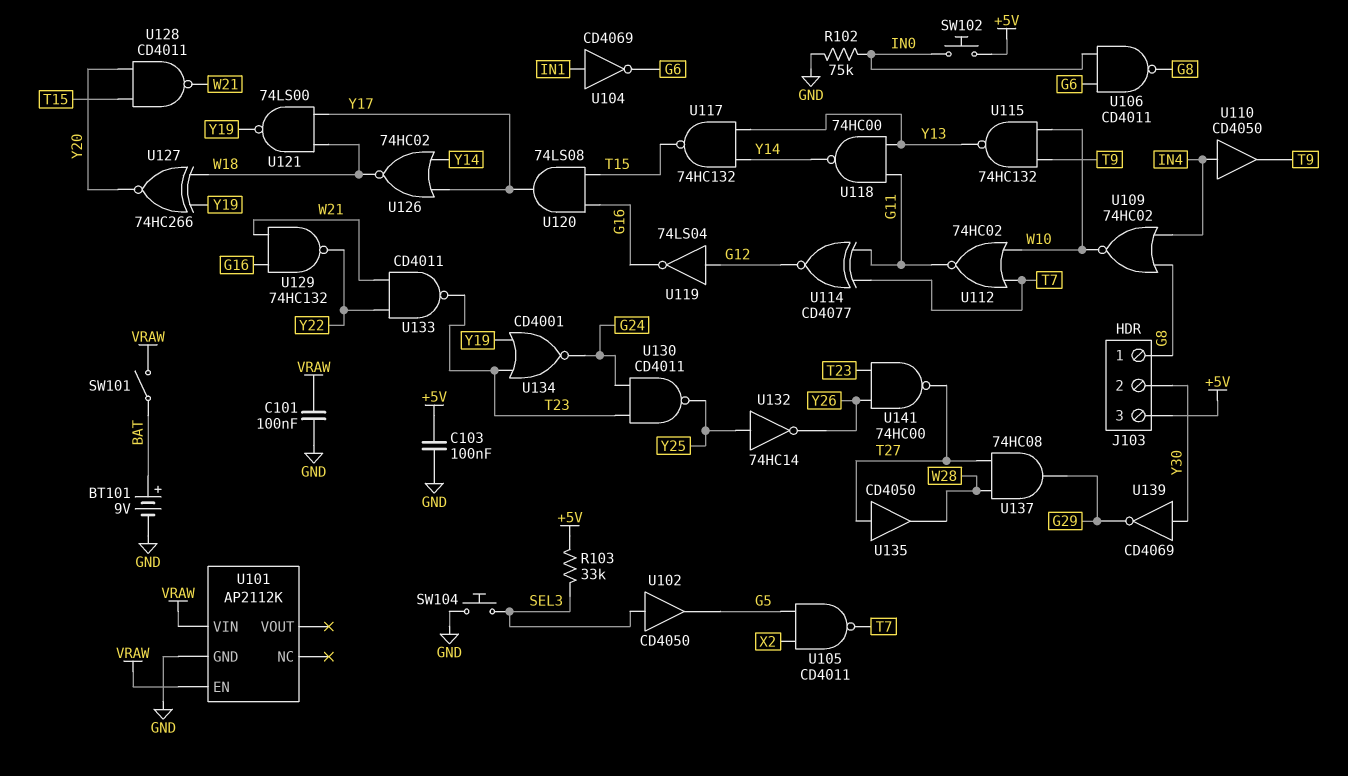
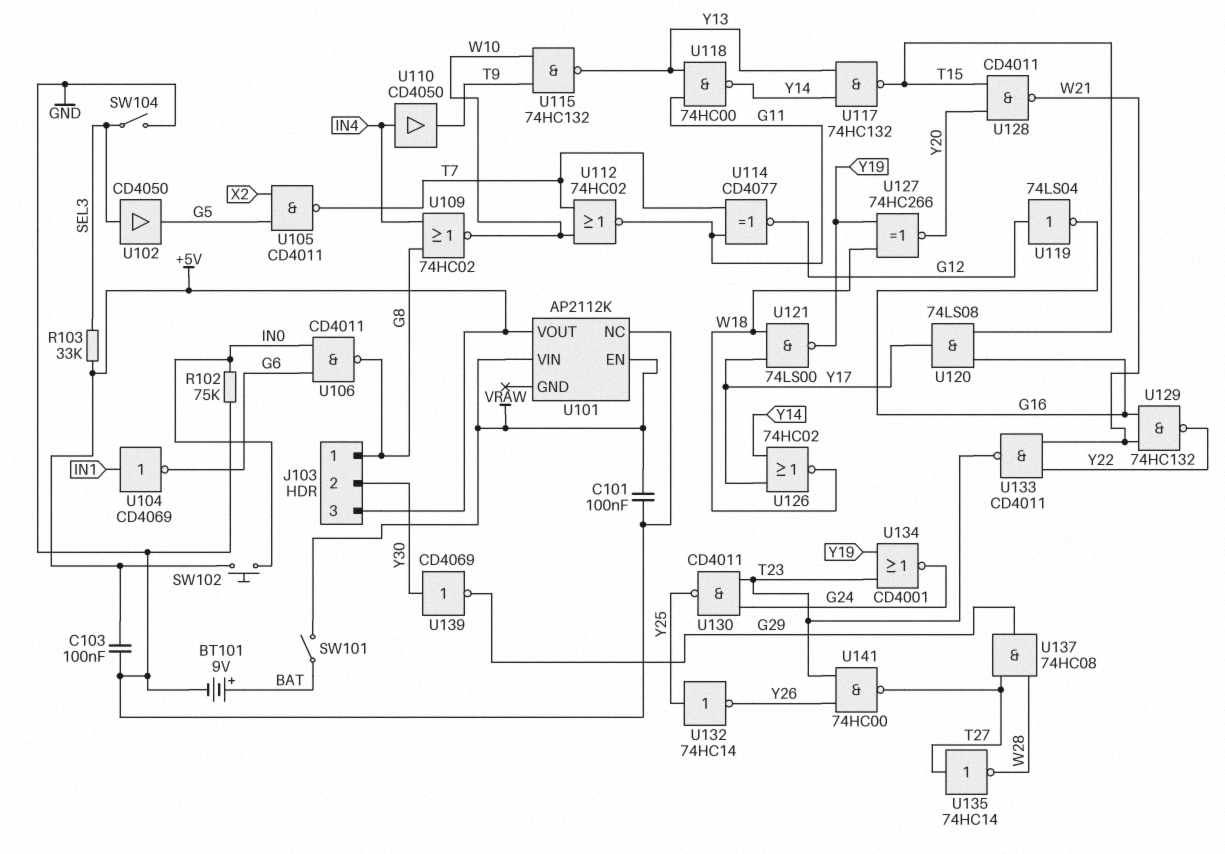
SW104: button (GND, SEL3) -> switch (GND, SEL3)
U101 pin GND: GND -> none
U101 pin NC: none -> GND
U101 pin VOUT: none -> +5V
U135: buffer CD4050 (in T27, out W28) -> NOT 74HC14 (in T27, out W28)

